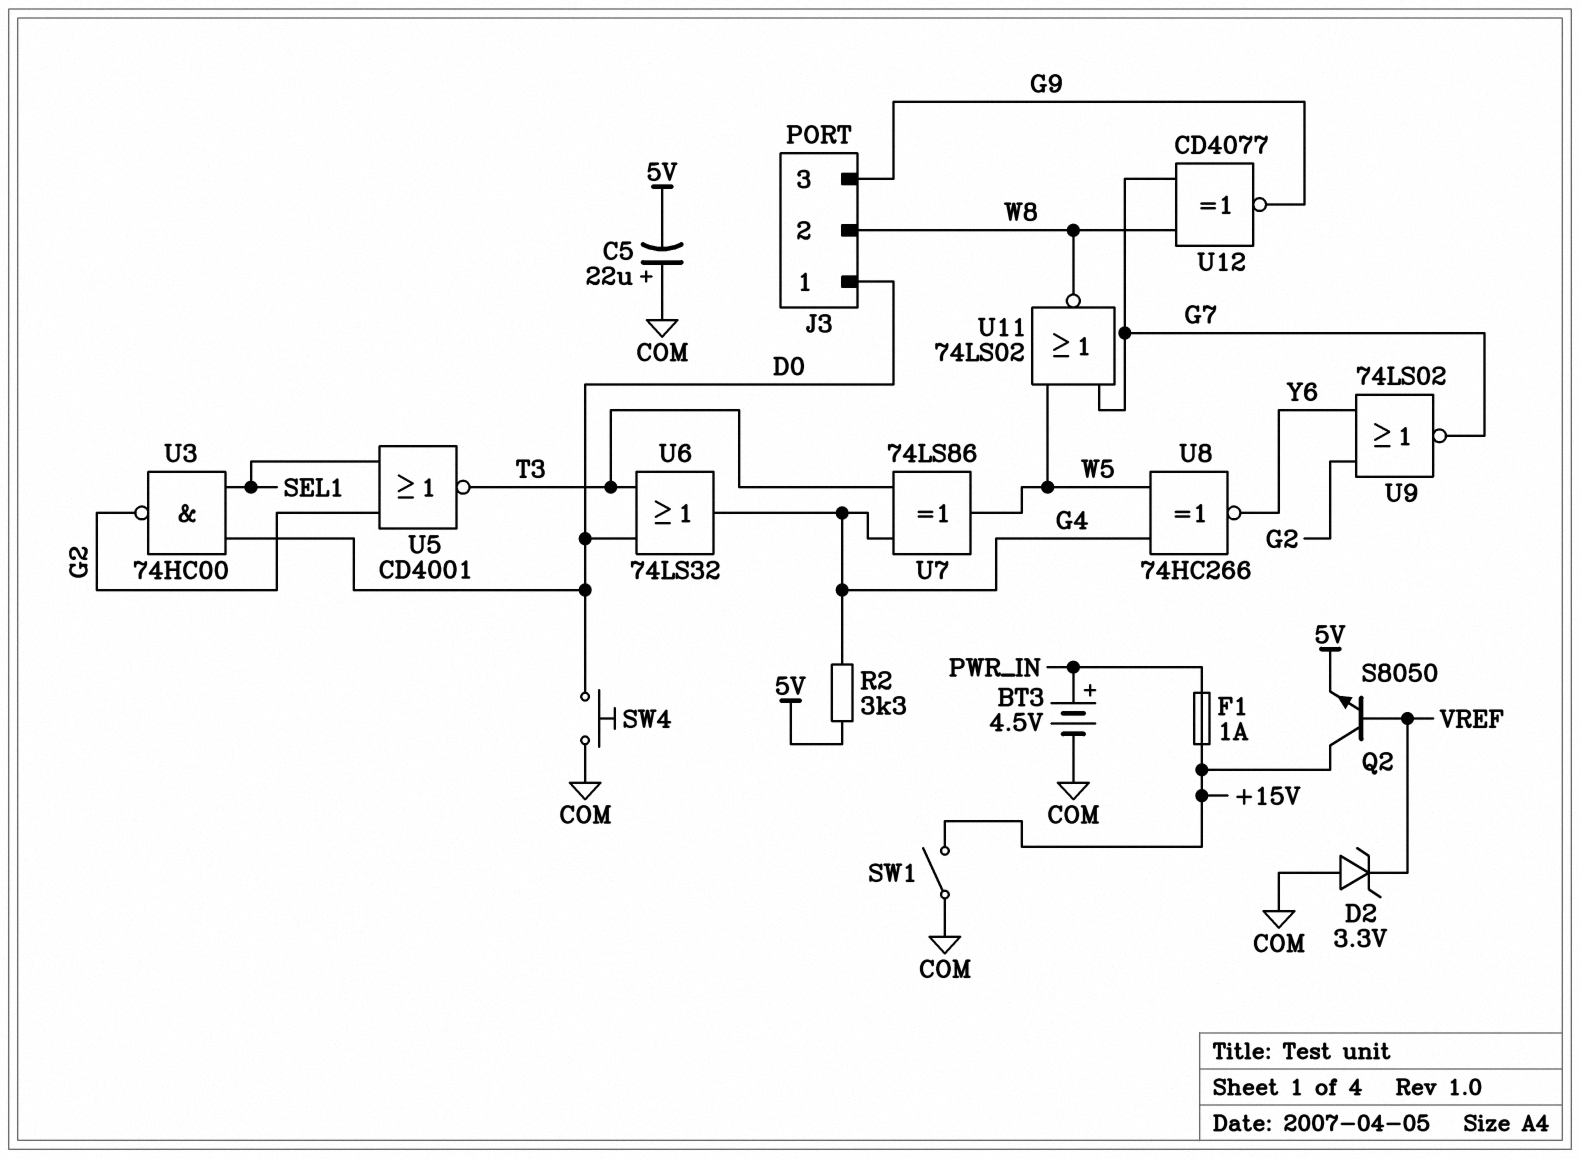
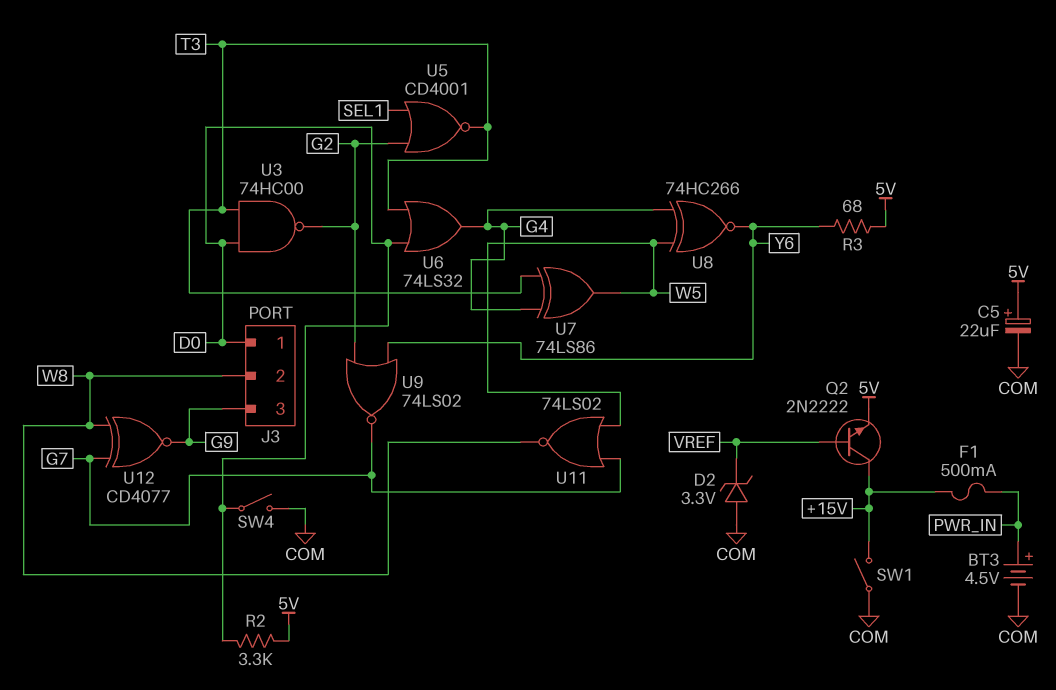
C5: 22uF (plus COM, minus 5V) -> 22uF (plus 5V, minus COM)
F1: 1A (+15V, PWR_IN) -> 500mA (+15V, PWR_IN)
Q2: NPN S8050 (B VREF, C +15V, E 5V) -> NPN 2N2222 (B VREF, C +15V, E 5V)
R2: 3.3k (5V, G4) -> 3.3k (5V, D0)
R3: none -> 68 (5V, Y6)
SW4: button (COM, D0) -> switch (COM, D0)
U3: NAND 74HC00 (in D0, in SEL1, out G2) -> NAND 74HC00 (in D0, in T3, out G2)

